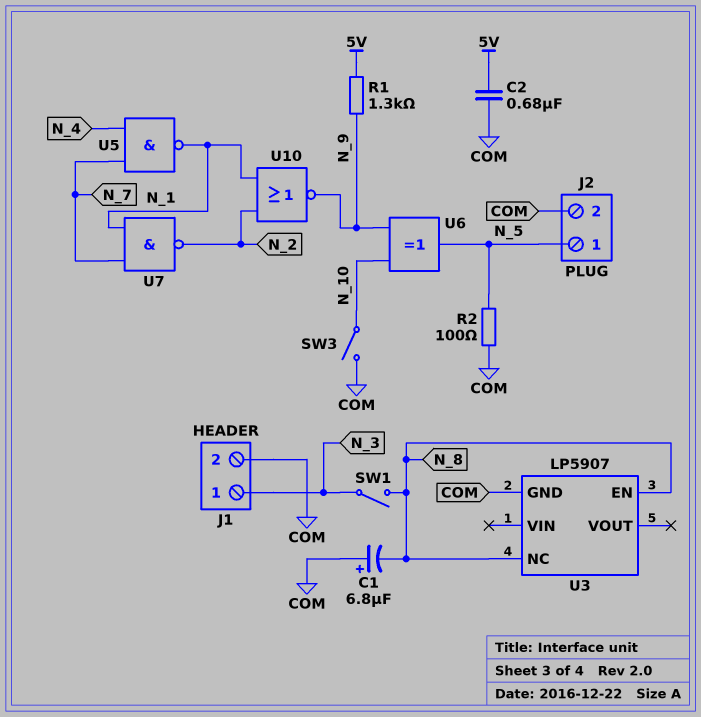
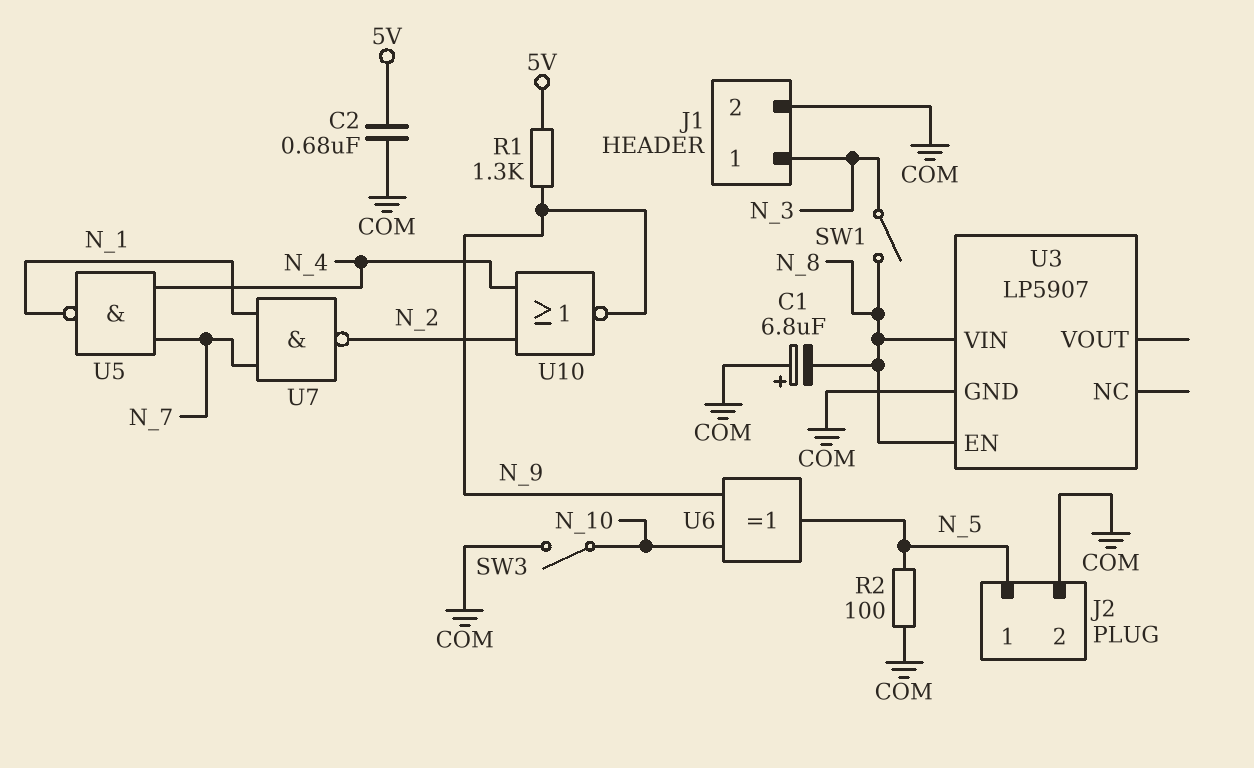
U3 pin NC: N_8 -> none
U3 pin VIN: none -> N_8
U10: NOR (in N_1, in N_2, out N_9) -> NOR (in N_2, in N_4, out N_9)

